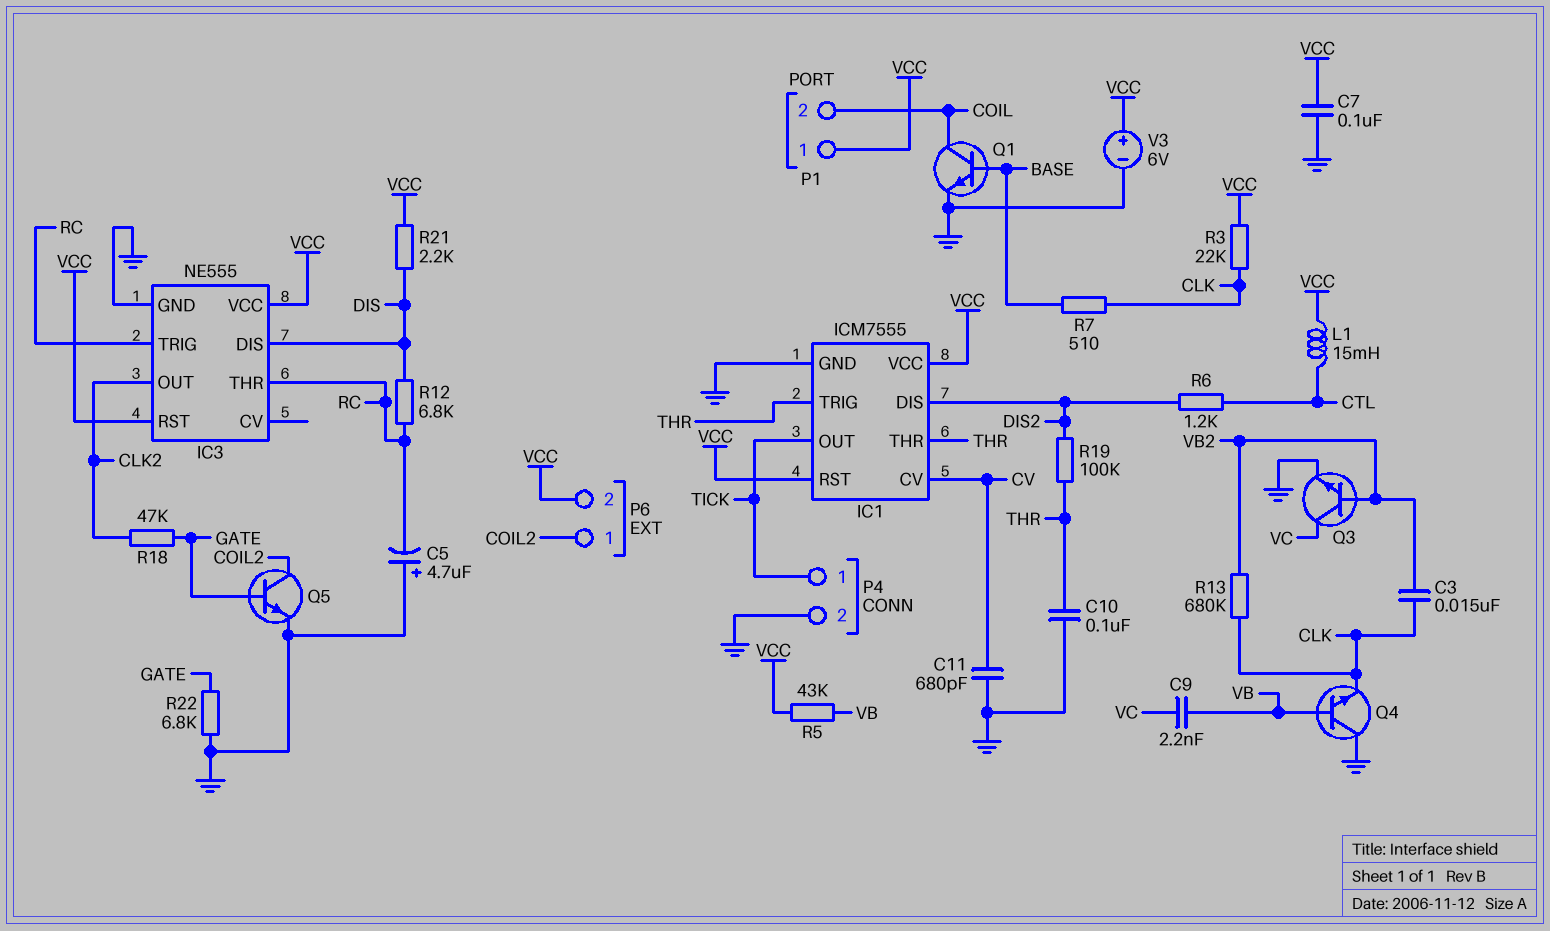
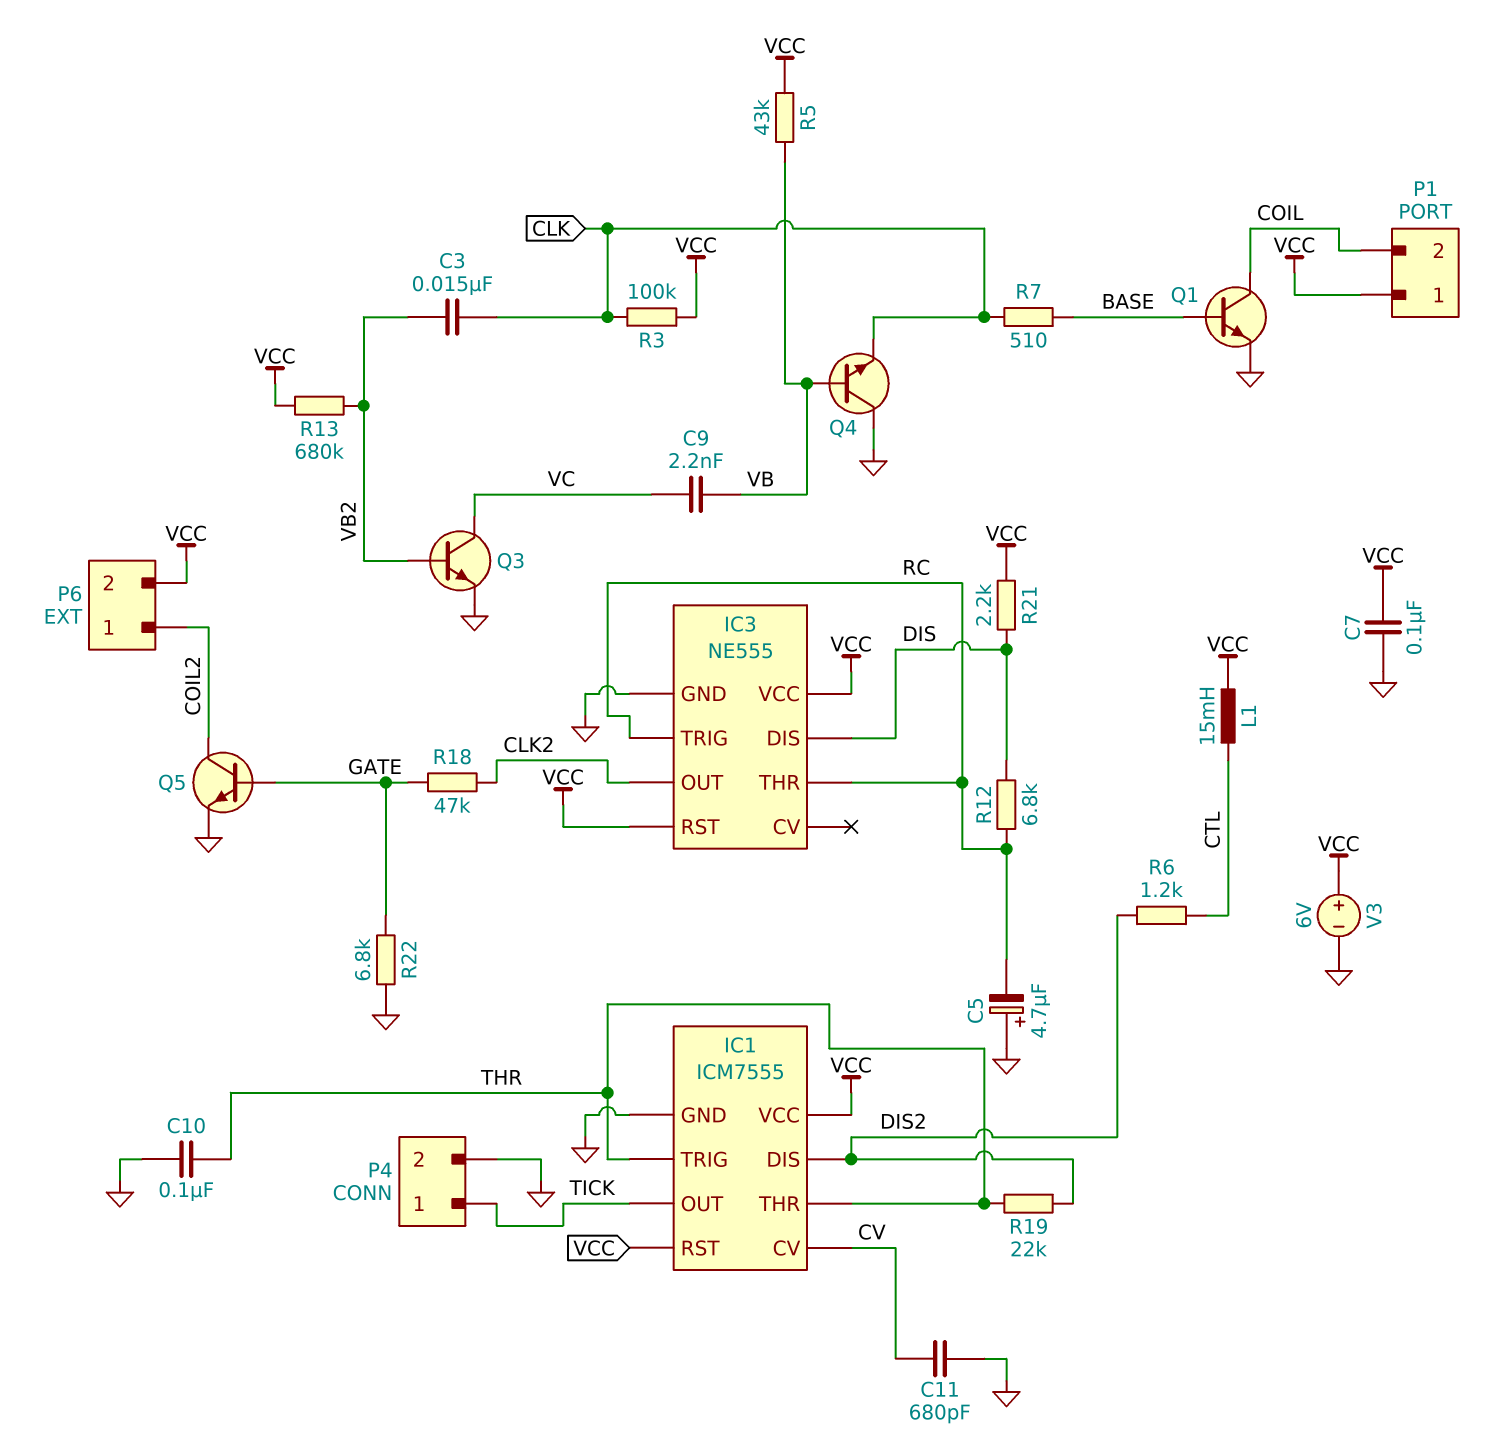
R3: 22k (CLK, VCC) -> 100k (CLK, VCC)
R13: 680k (CLK, VB2) -> 680k (VB2, VCC)
R19: 100k (DIS2, THR) -> 22k (DIS2, THR)

